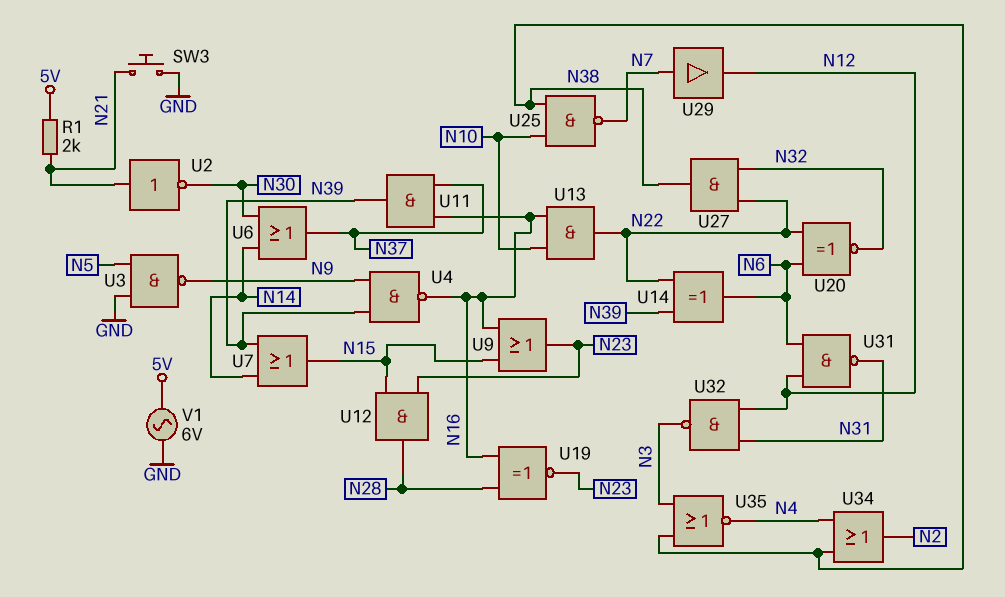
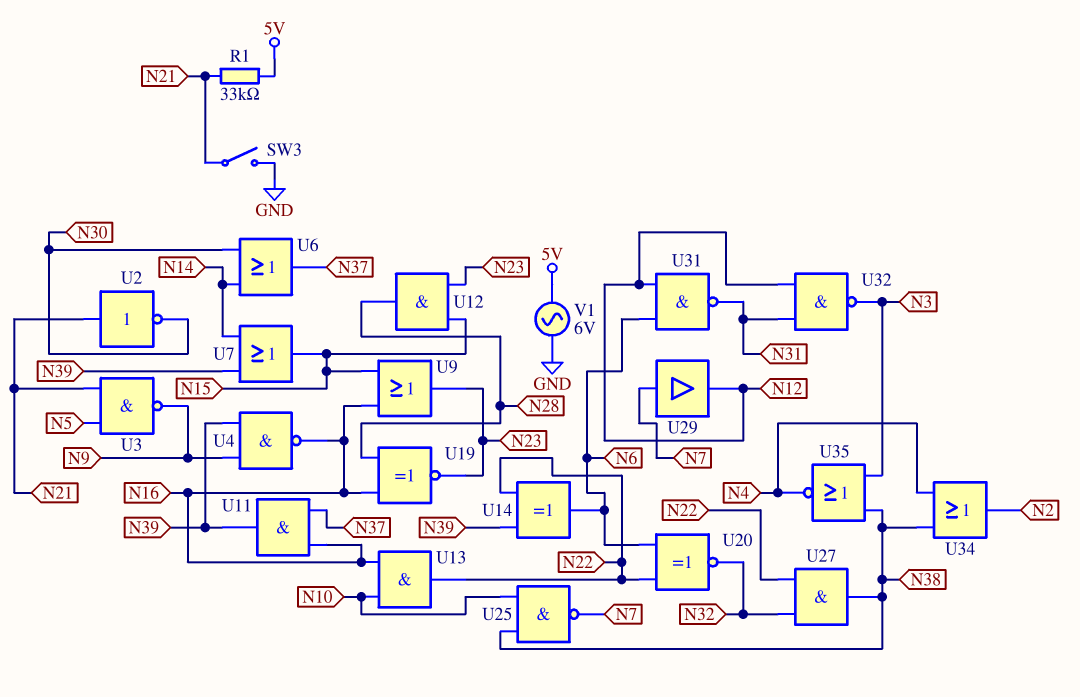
R1: 2k (5V, N21) -> 33k (5V, N21)
SW3: button (GND, N21) -> switch (GND, N21)
U3: NAND (in GND, in N5, out N9) -> NAND (in N5, in N21, out N9)

